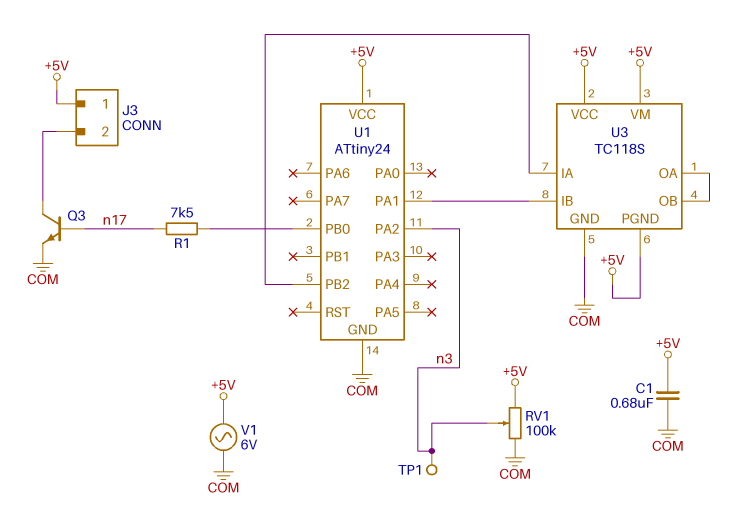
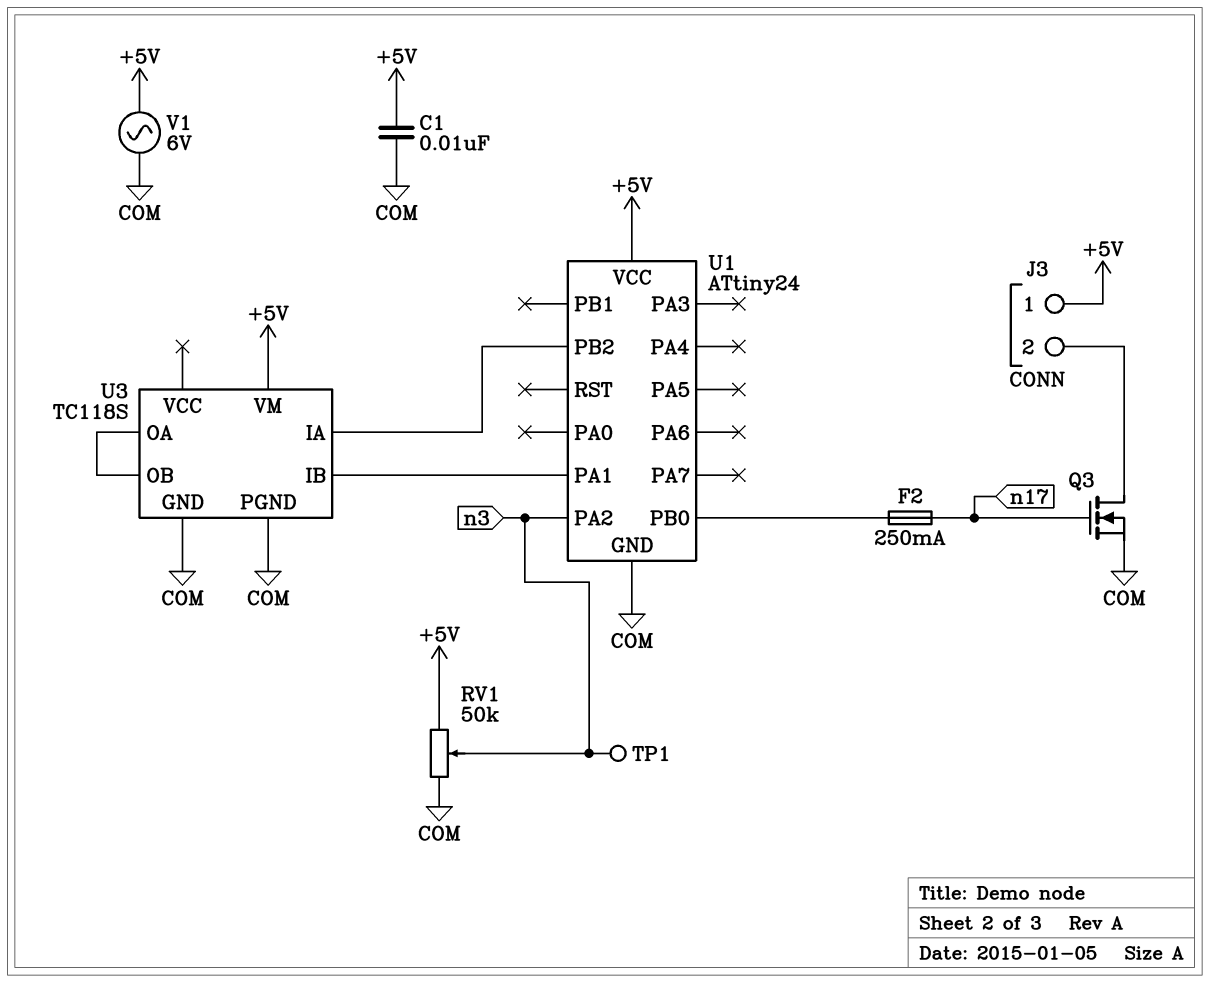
C1: 680nF (+5V, COM) -> 10nF (+5V, COM)
F2: none -> 250mA (U1/PB0, n17)
Q3: NPN (B n17, C J3/2, E COM) -> NMOS (G n17, D J3/2, S COM)
R1: 7.5k (U1/PB0, n17) -> none
RV1: 100k (+5V, COM, wiper n3) -> 50k (+5V, COM, wiper n3)
U3 pin PGND: +5V -> COM
U3 pin VCC: +5V -> none

